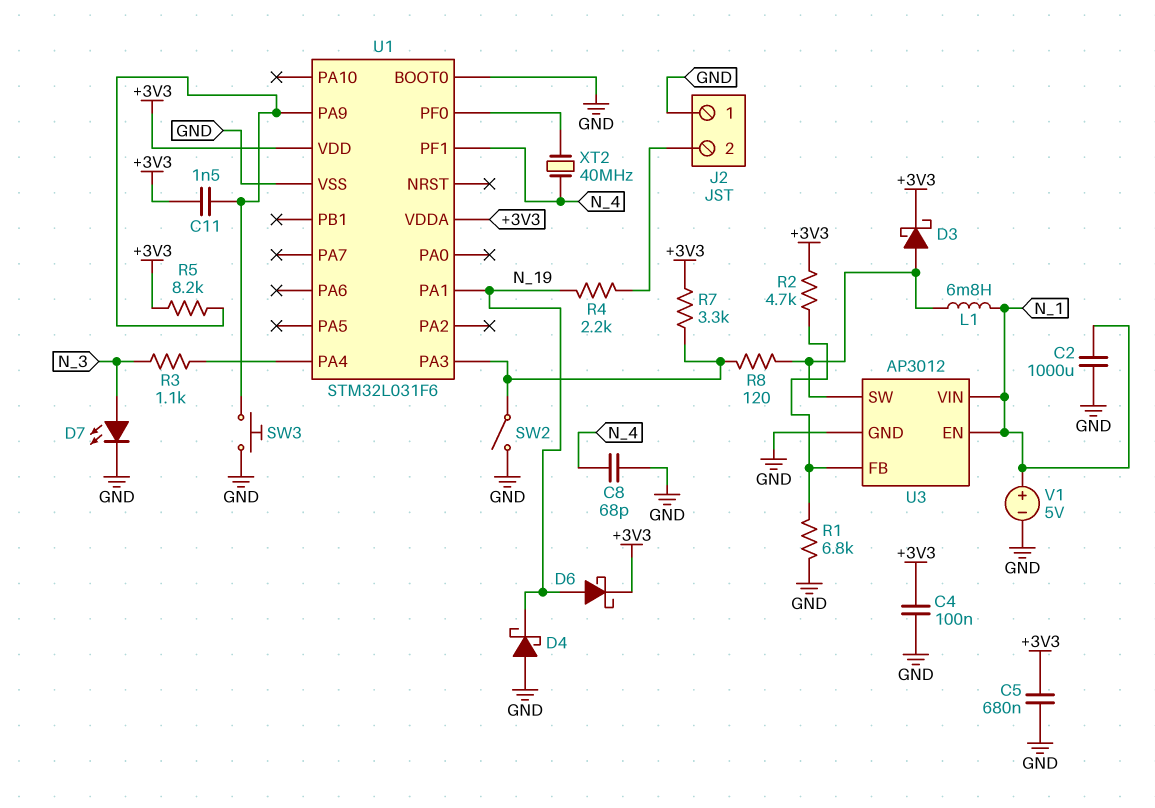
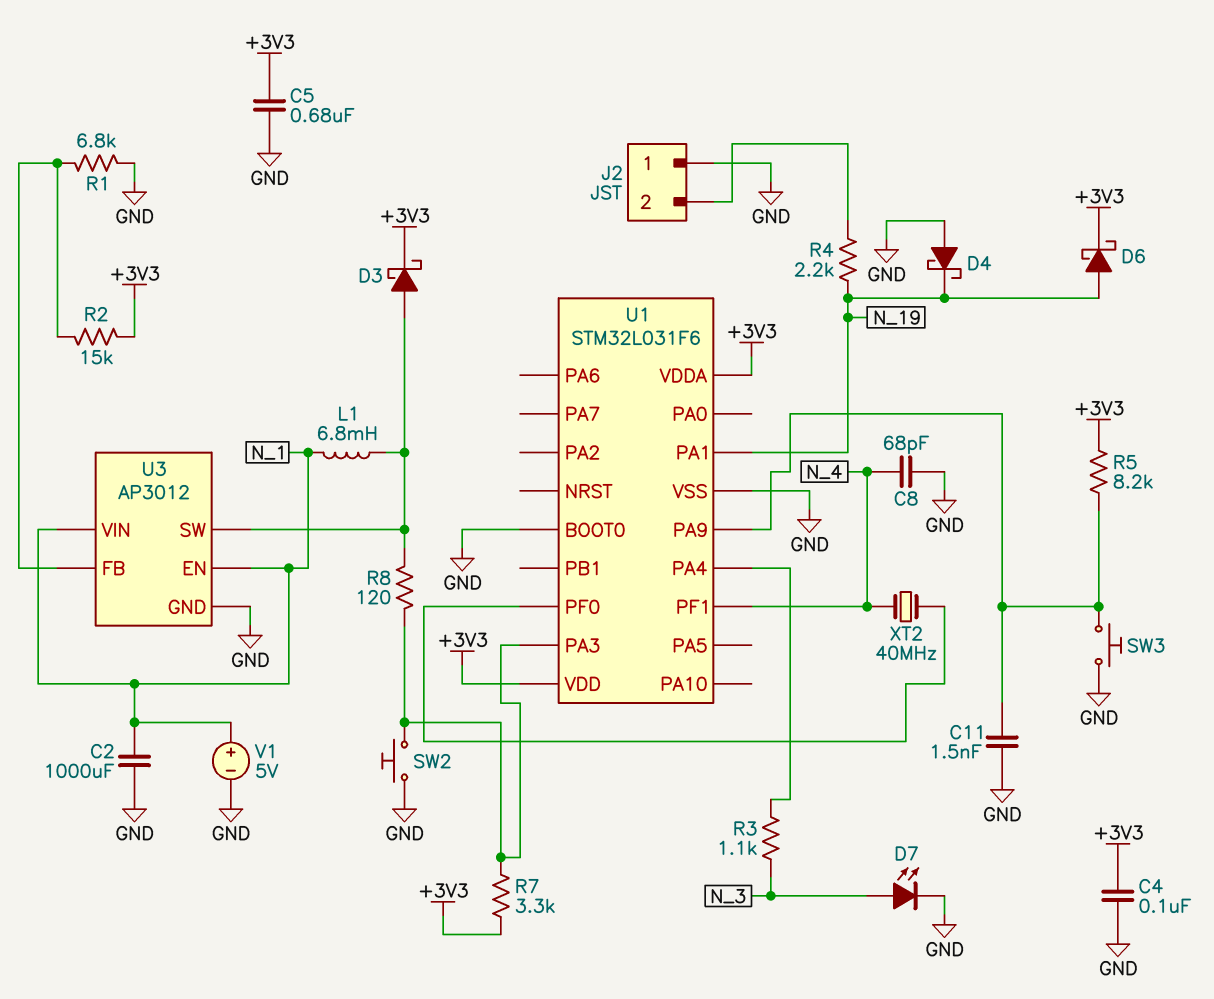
C11: 1.5nF (+3V3, U1/PA9) -> 1.5nF (GND, U1/PA9)
R2: 4.7k (+3V3, U3/FB) -> 15k (+3V3, U3/FB)
SW2: switch (GND, U1/PA3) -> button (GND, U1/PA3)

